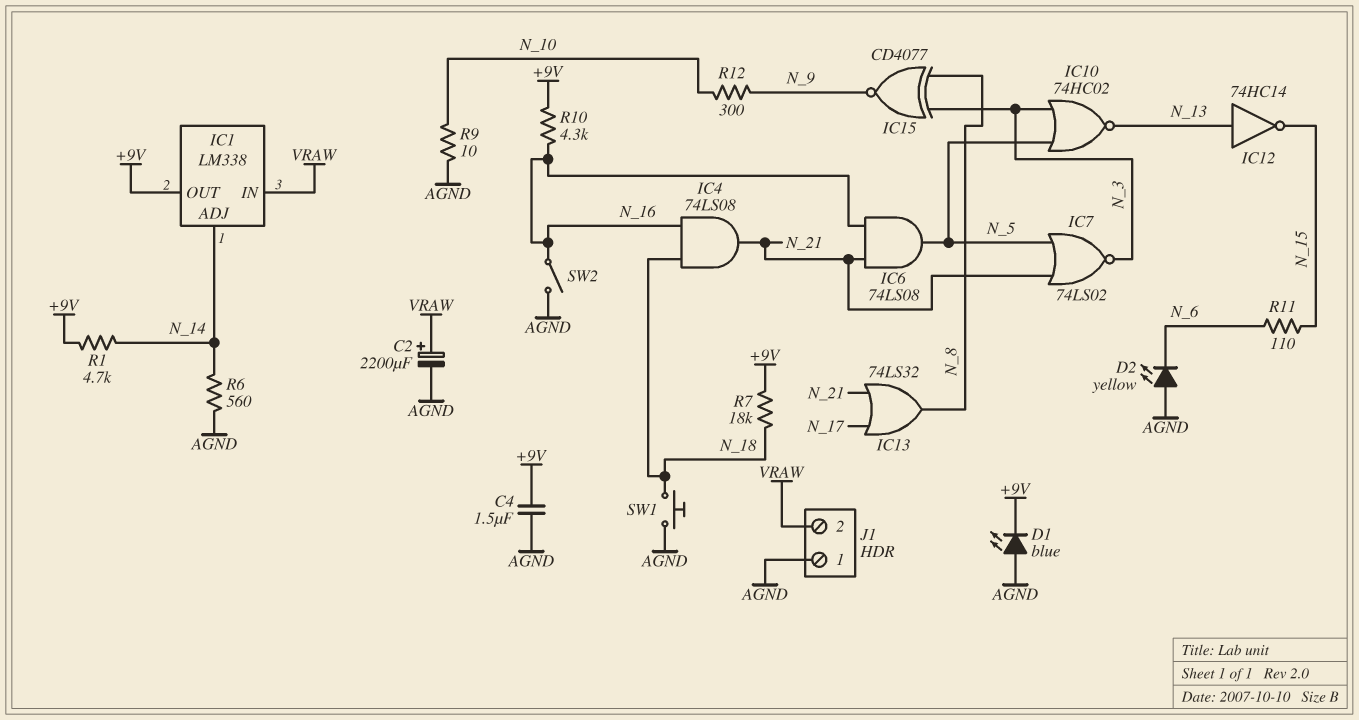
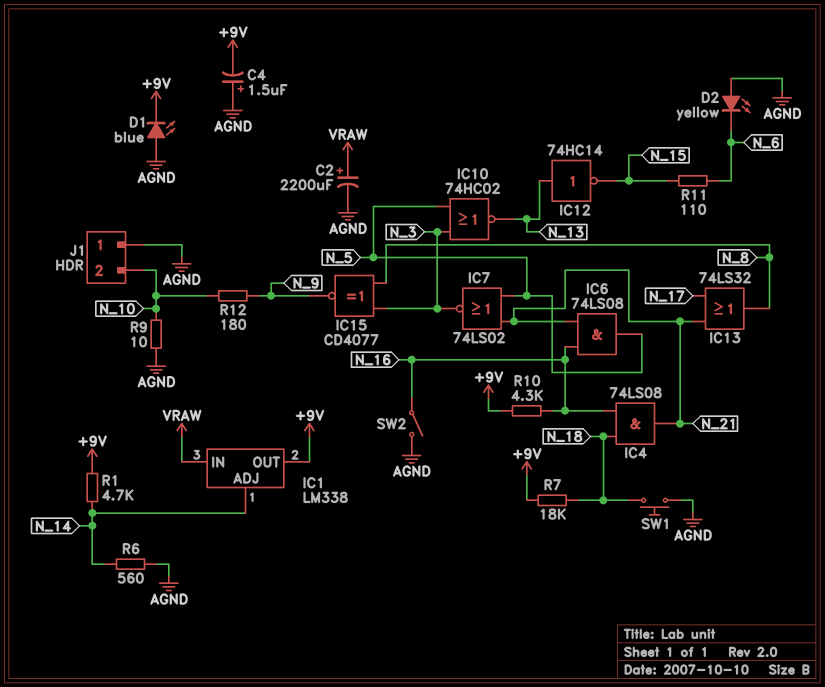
C4: 1.5uF (+9V, AGND) -> 1.5uF (plus AGND, minus +9V)
J1 pin 2: VRAW -> N_10
R12: 300 (N_9, N_10) -> 180 (N_9, N_10)

